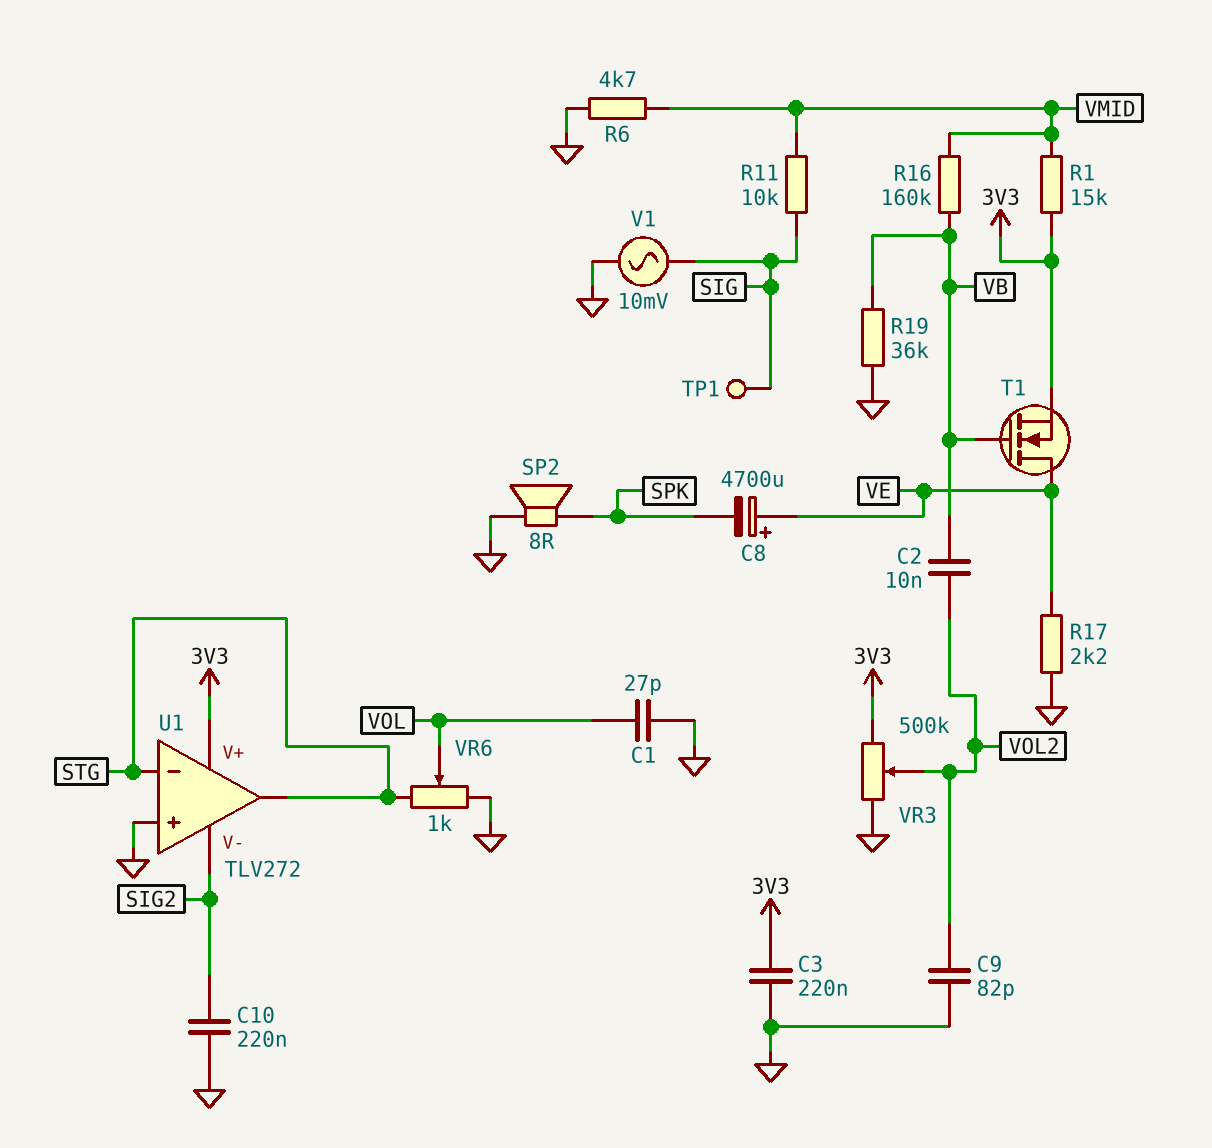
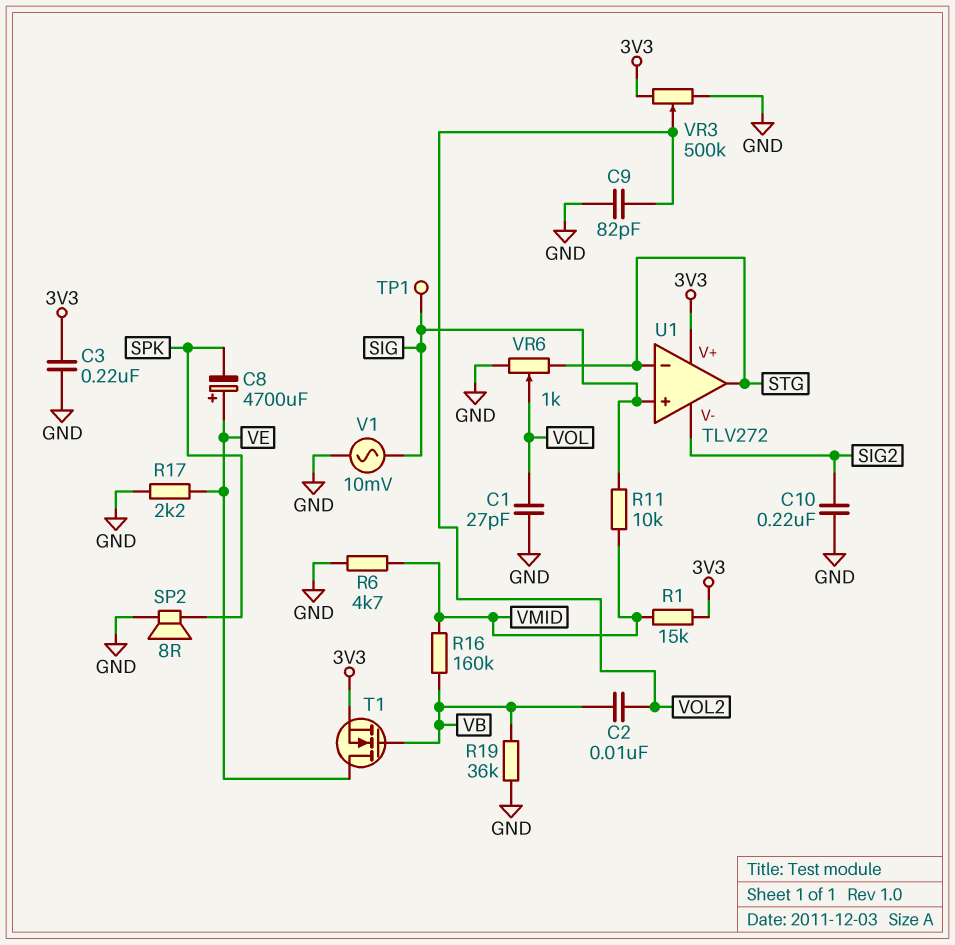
U1 pin in+: GND -> SIG

